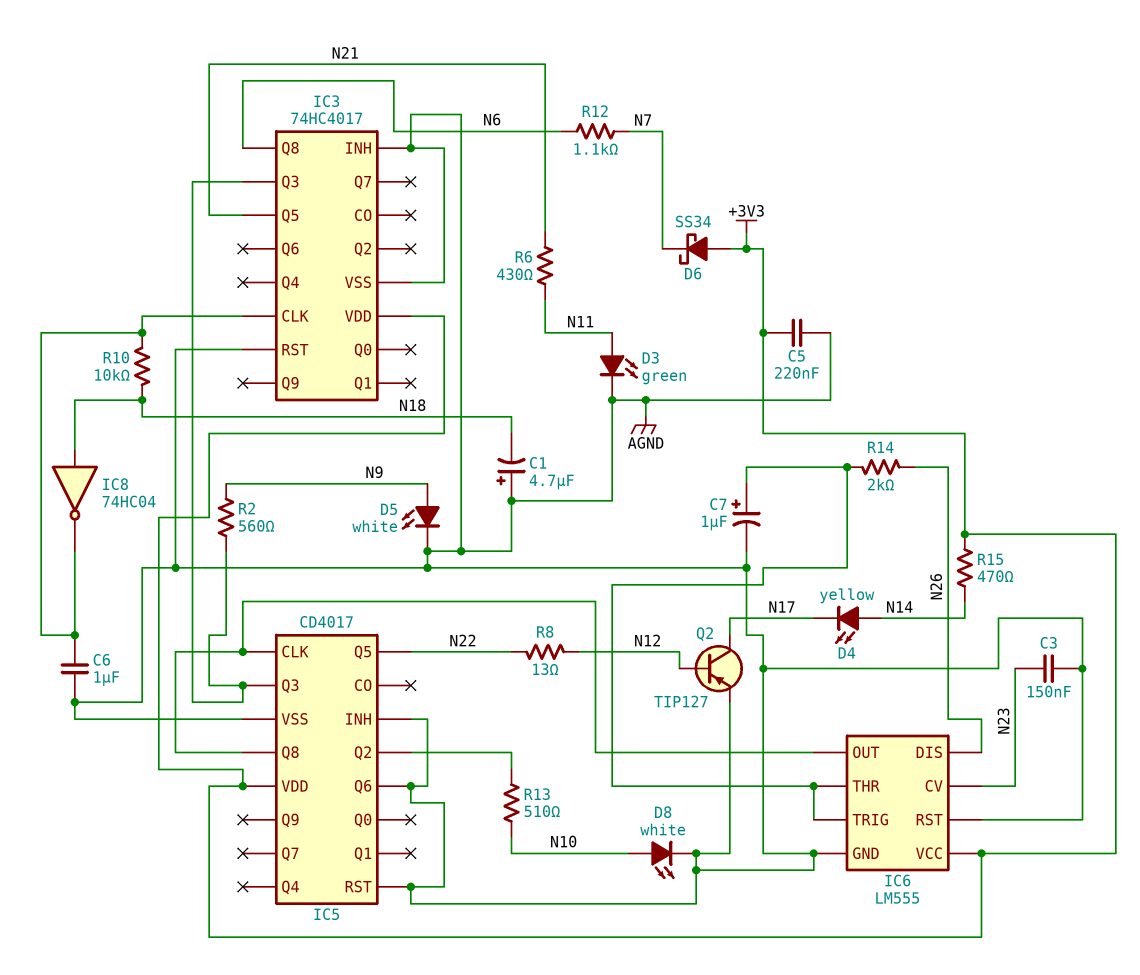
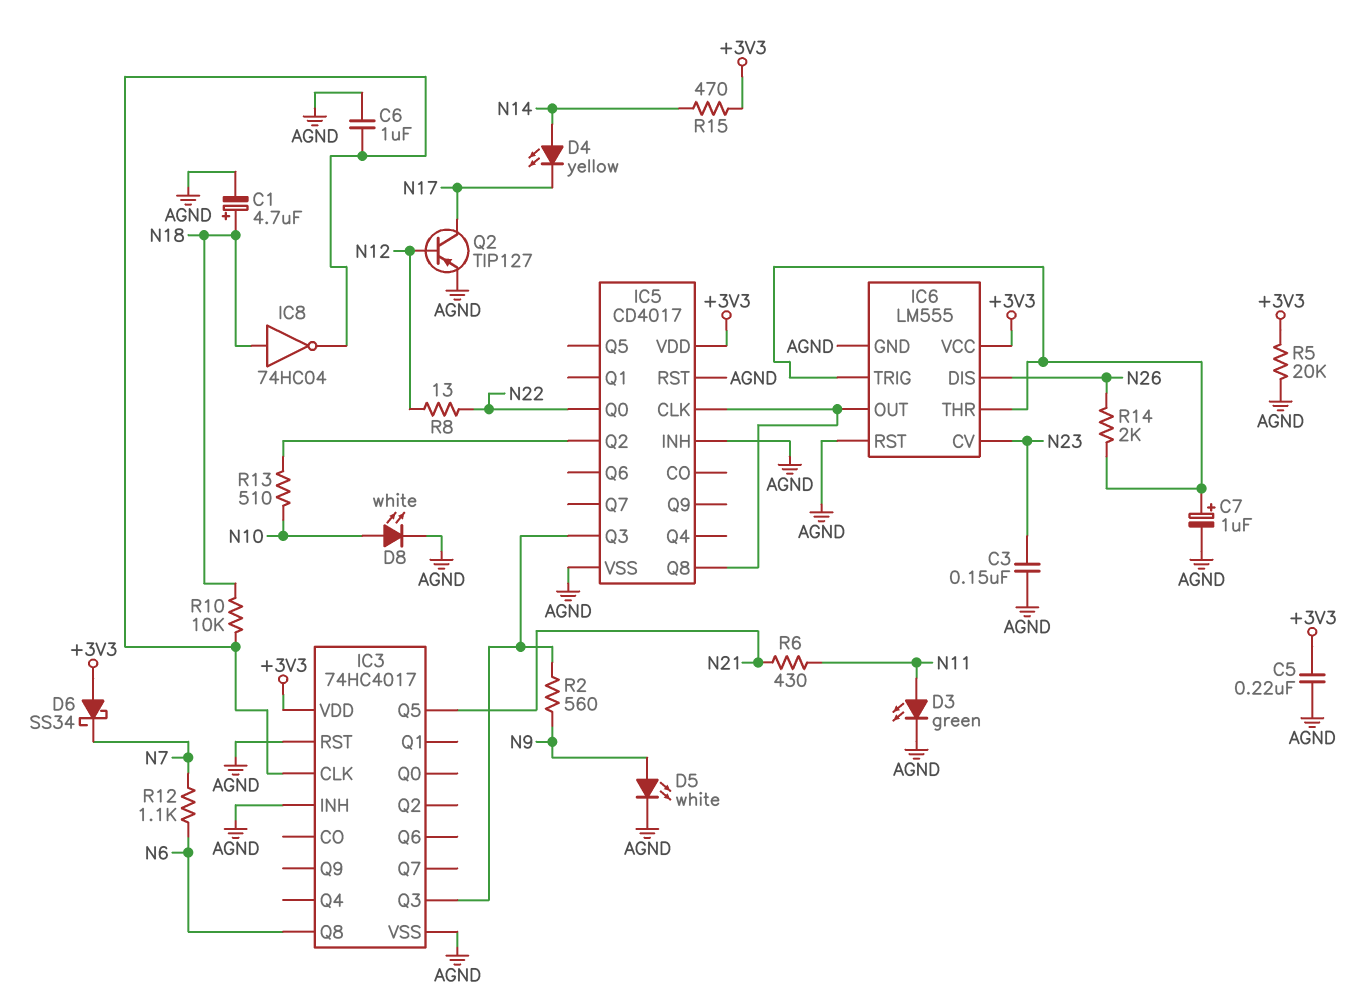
C1: 4.7uF (plus AGND, minus N18) -> 4.7uF (plus N18, minus AGND)
IC5 pin Q0: none -> N22
IC5 pin Q5: N22 -> none
IC5 pin Q6: AGND -> none
R5: none -> 20k (+3V3, AGND)

